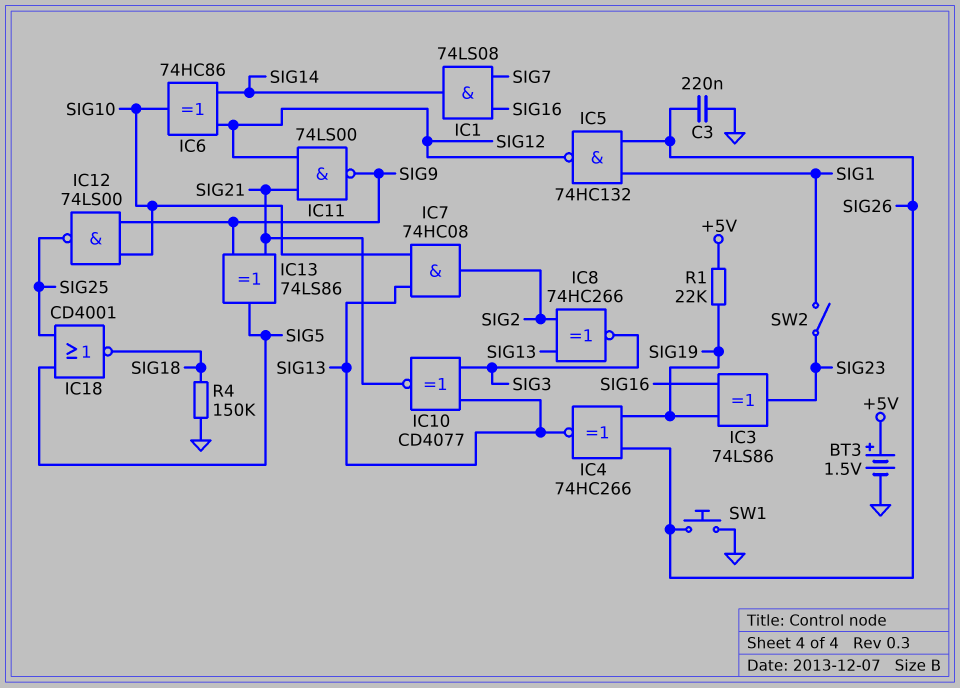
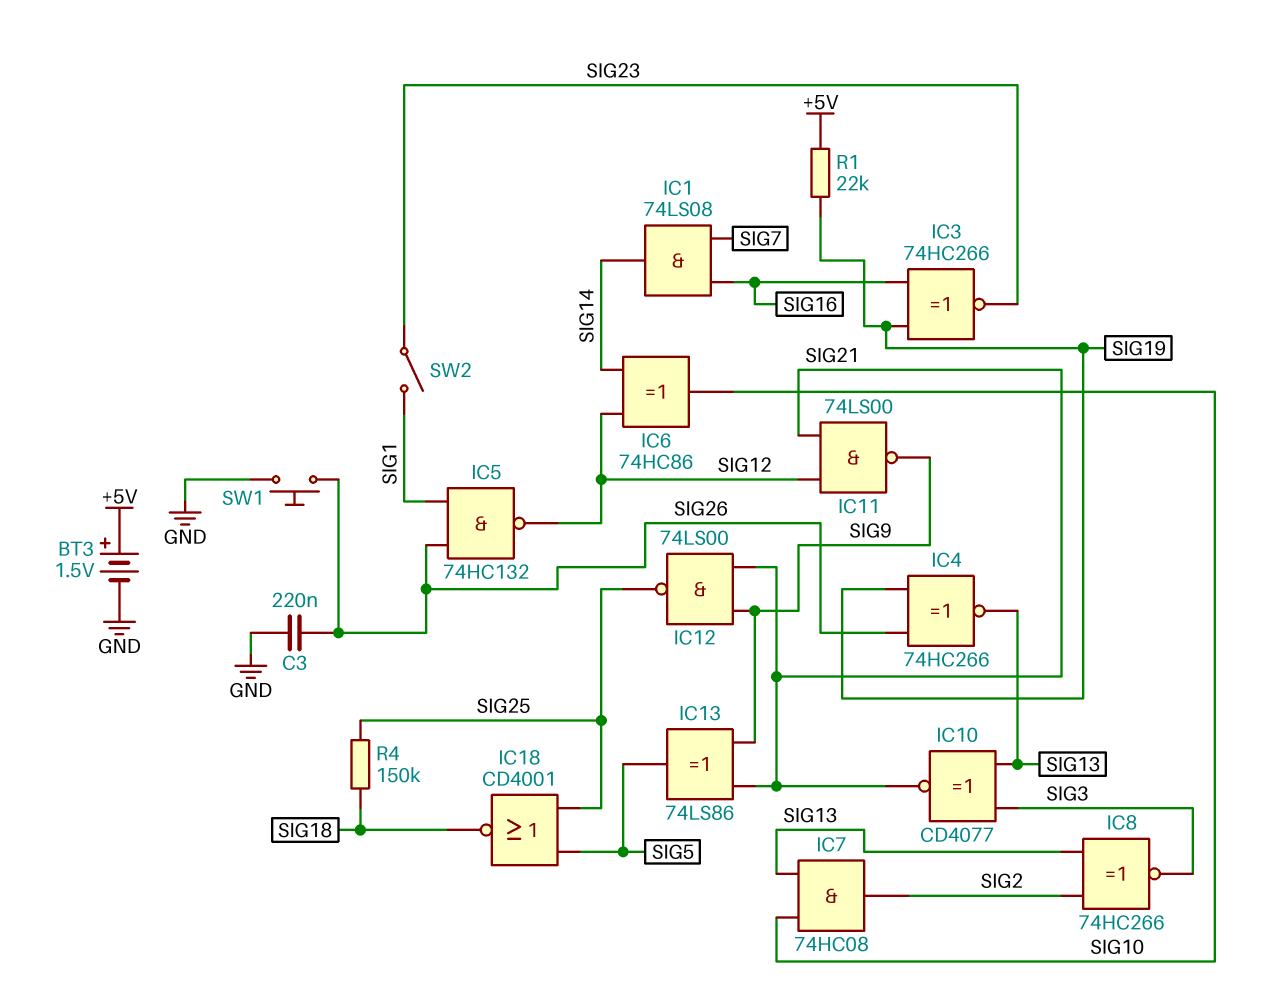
IC3: XOR 74LS86 (in SIG16, in SIG19, out SIG23) -> XNOR 74HC266 (in SIG16, in SIG19, out SIG23)
IC12: NAND 74LS00 (in SIG9, in SIG10, out SIG25) -> NAND 74LS00 (in SIG9, in SIG21, out SIG25)
R4: 150k (GND, SIG18) -> 150k (SIG18, SIG25)

